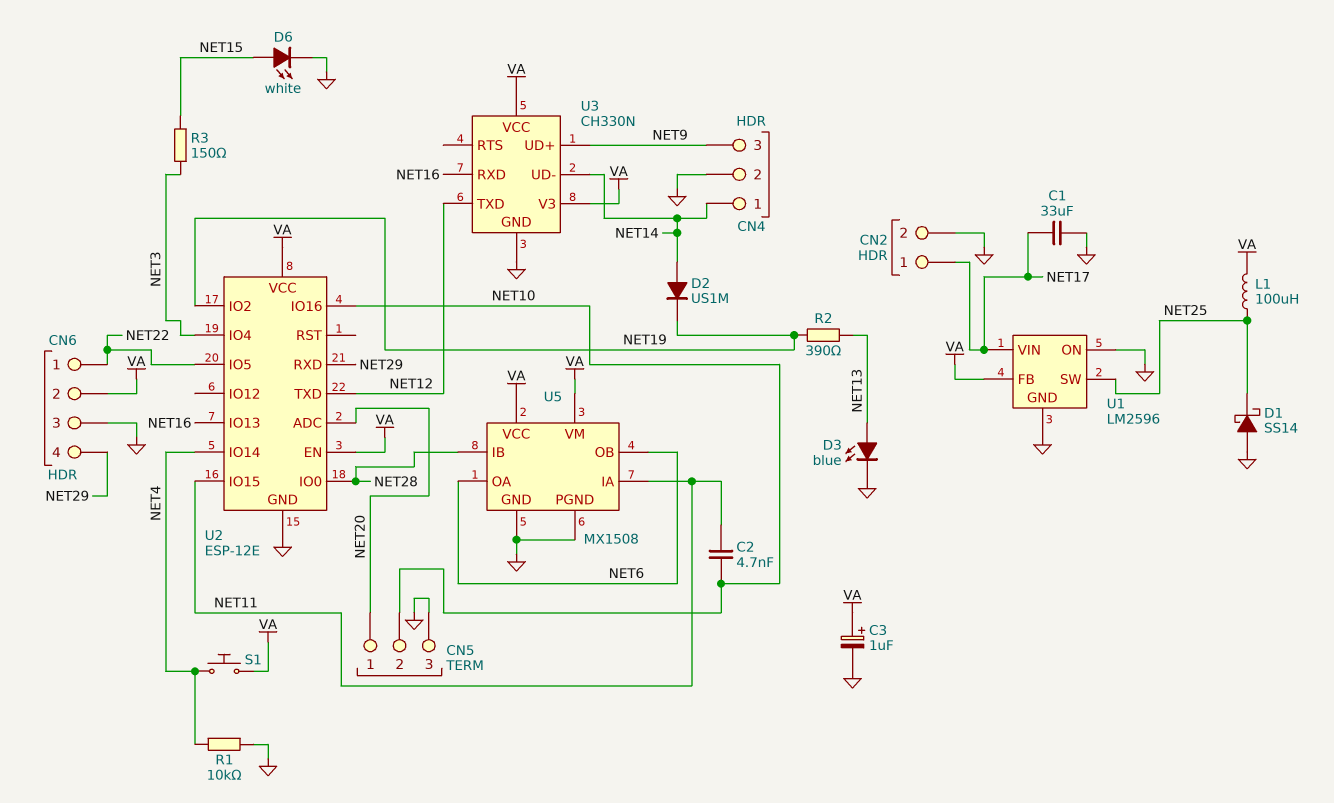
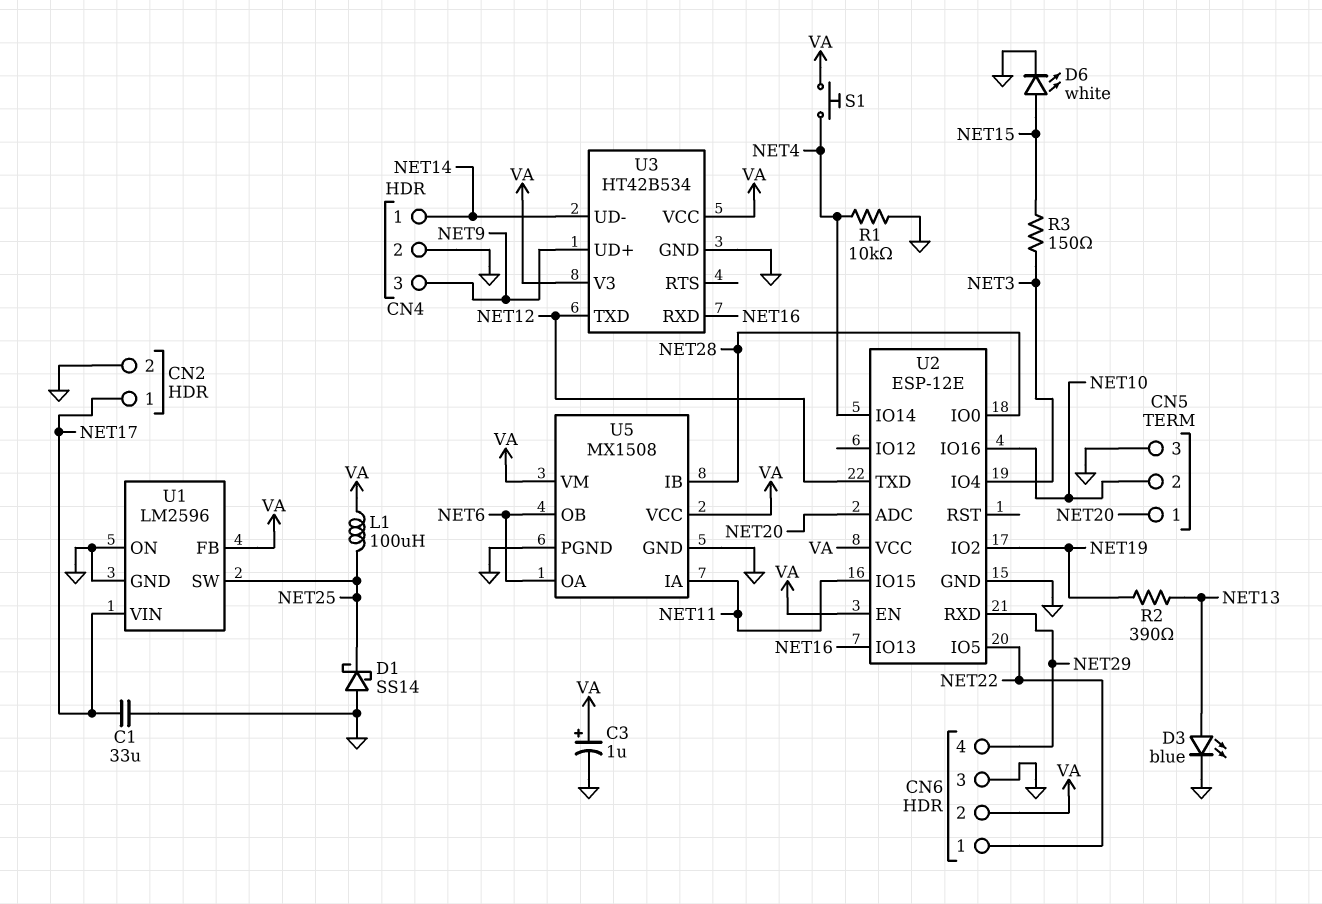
C2: 4.7nF (NET10, NET11) -> none
D2: diode US1M (A NET14, K NET19) -> none
U3: CH330N -> HT42B534

